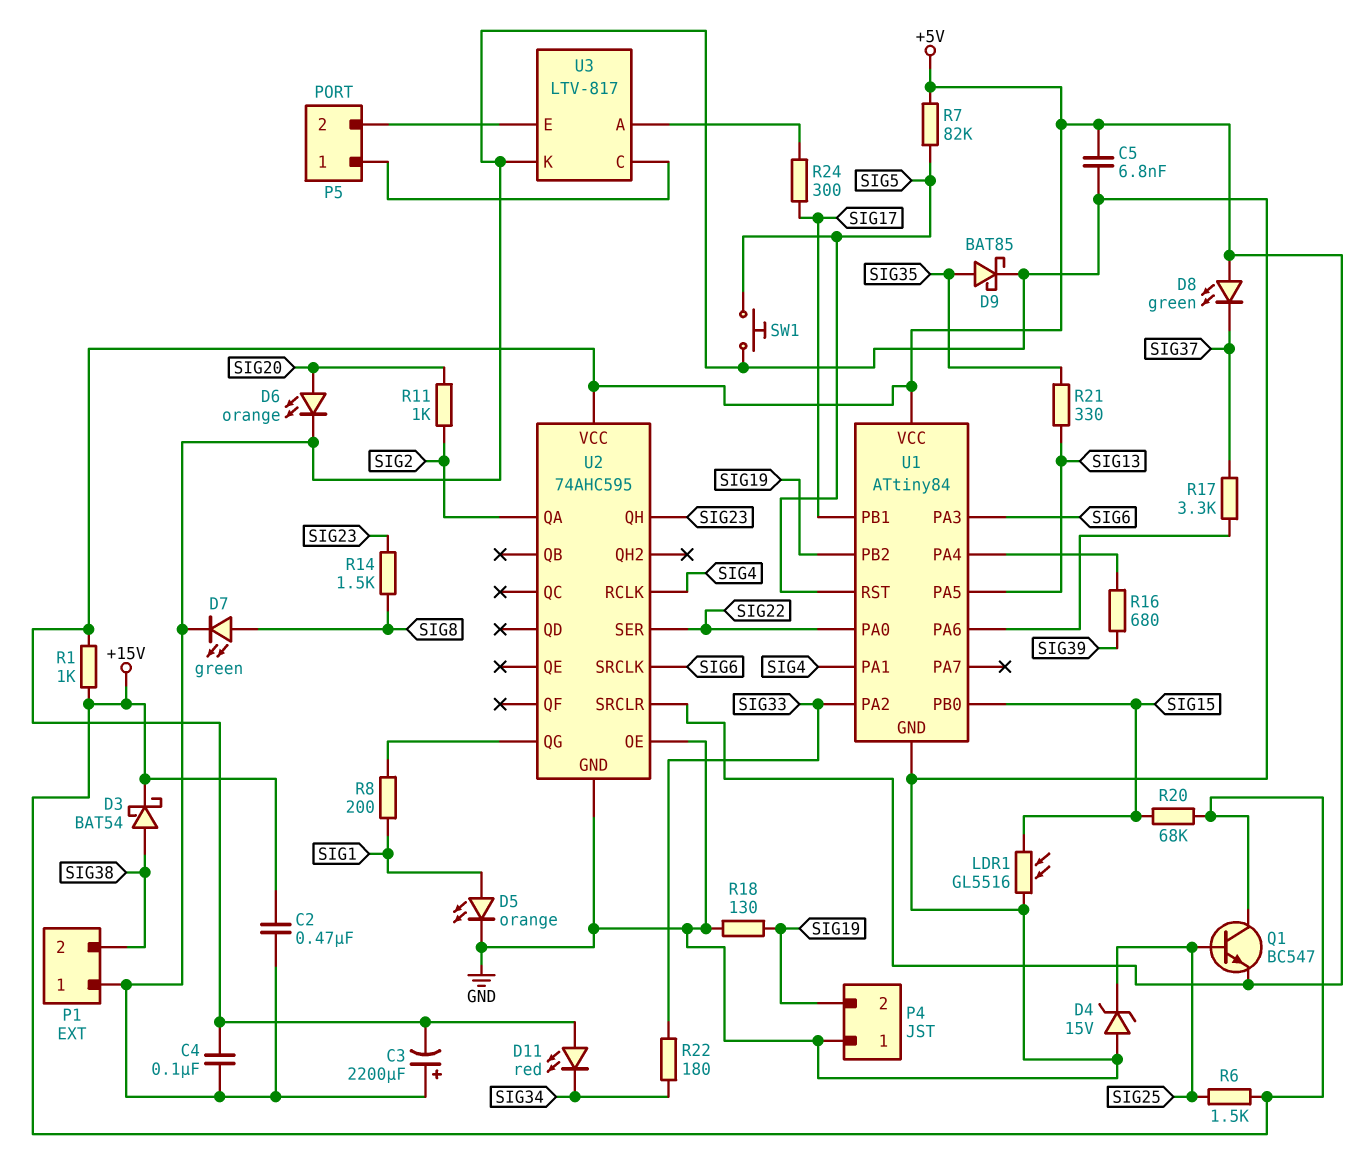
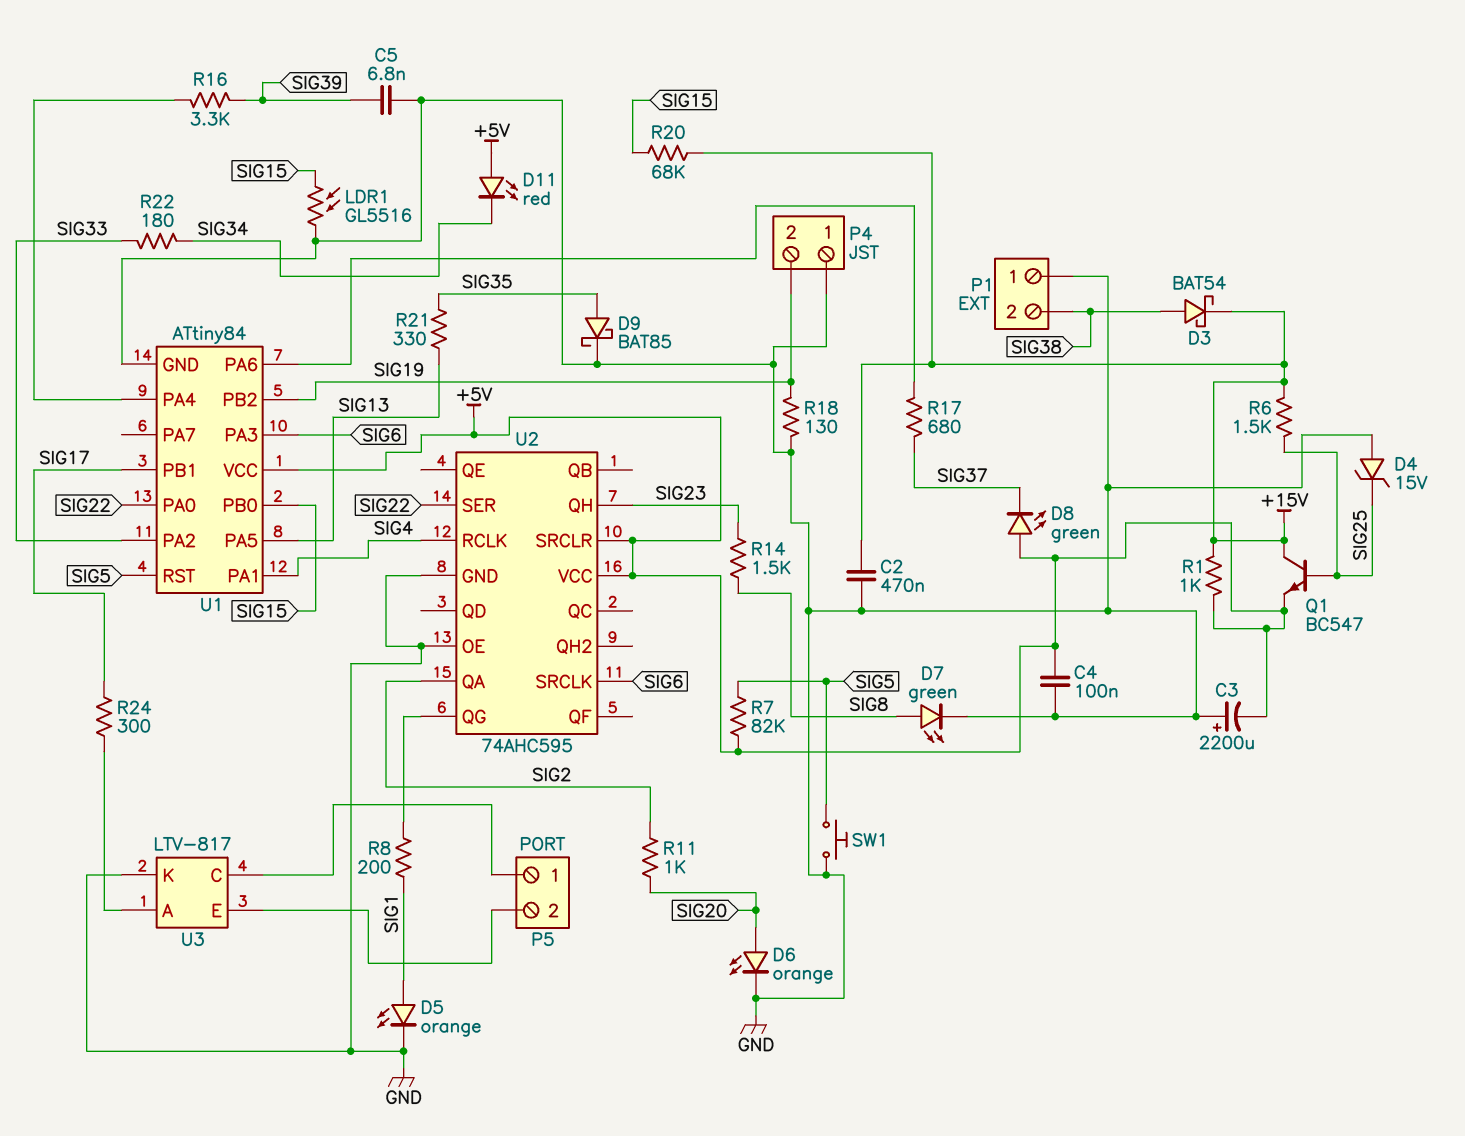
C5: 6.8nF (+5V, GND) -> 6.8nF (GND, SIG39)
R16: 680 (SIG39, U1/PA4) -> 3.3k (SIG39, U1/PA4)
R17: 3.3k (SIG37, U1/PA6) -> 680 (SIG37, U1/PA6)

